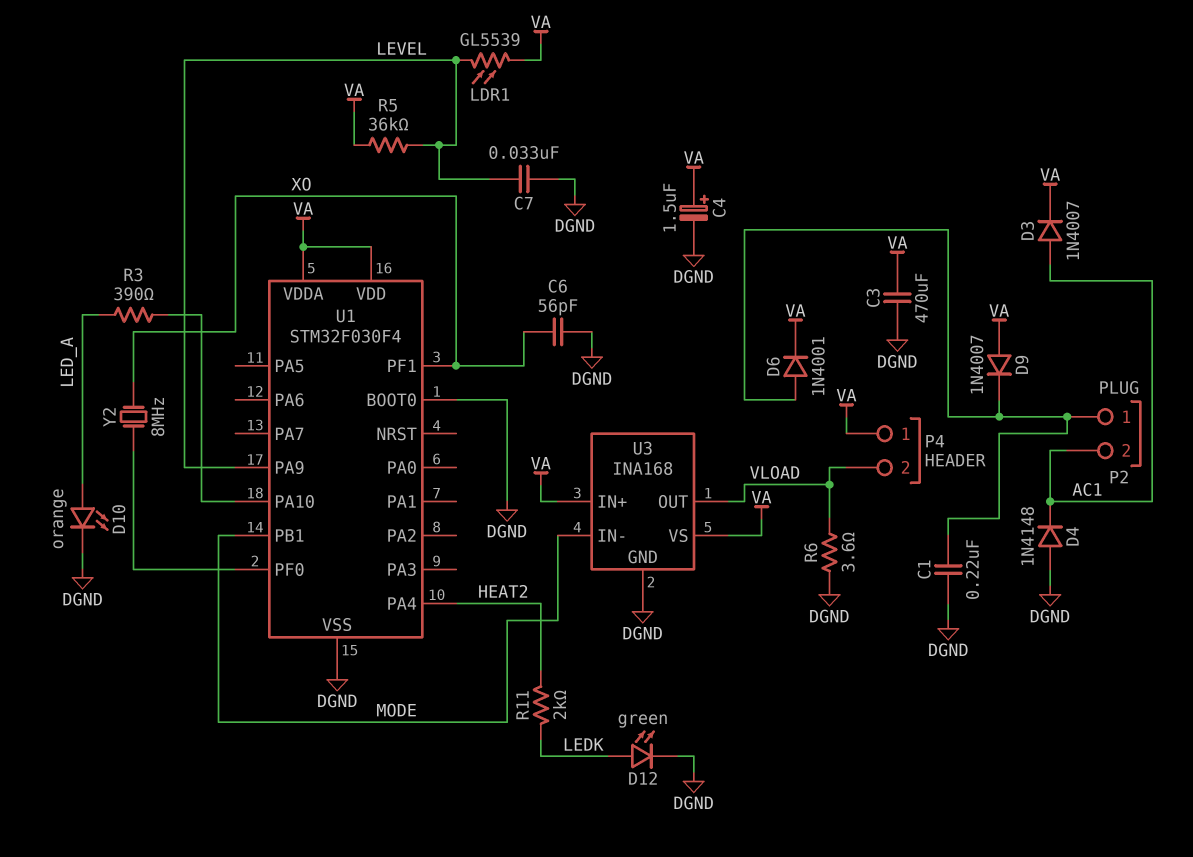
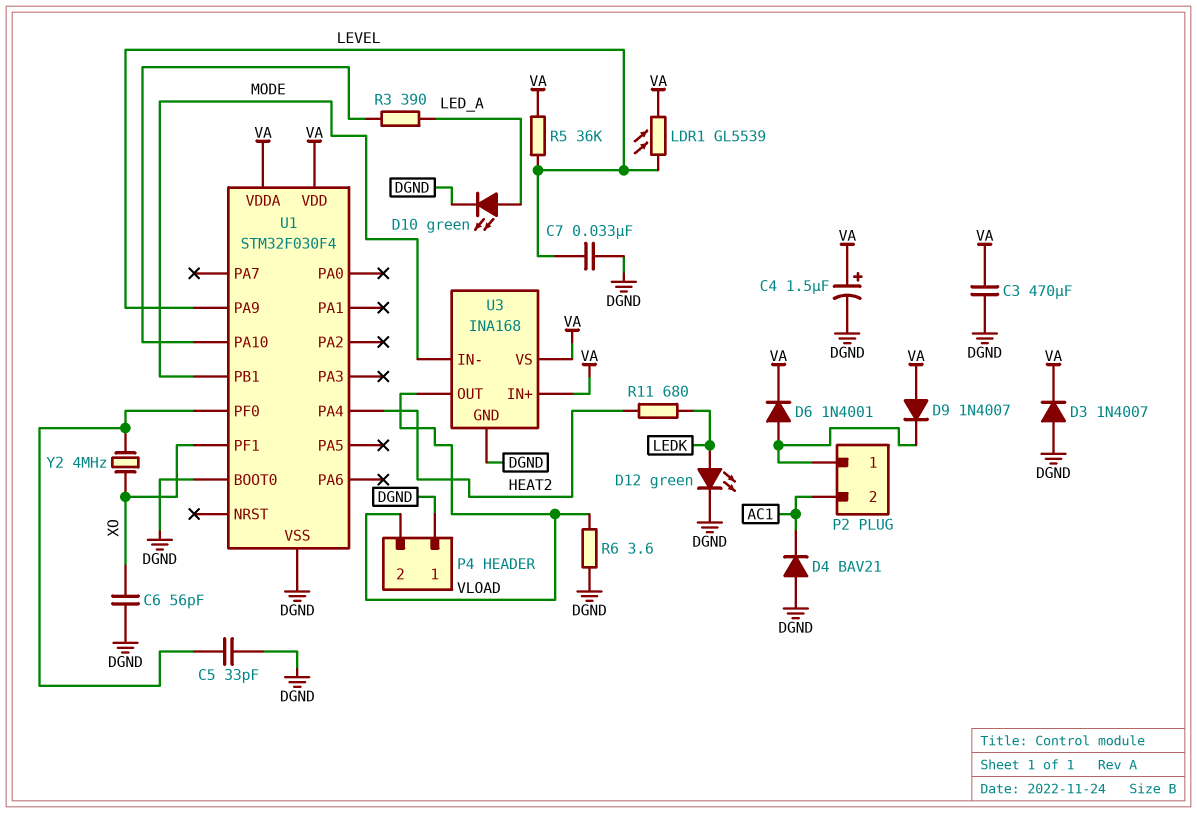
C1: 220nF (DGND, P2/1) -> none
C5: none -> 33pF (DGND, U1/PF0)
D3: diode 1N4007 (A AC1, K VA) -> diode 1N4007 (A DGND, K VA)
D4: diode 1N4148 (A DGND, K AC1) -> diode BAV21 (A DGND, K AC1)
D10: LED orange (A LED_A, K DGND) -> LED green (A LED_A, K DGND)
P4 pin 1: VA -> DGND
R11: 2k (HEAT2, LEDK) -> 680 (HEAT2, LEDK)
Y2: 8MHz (U1/PF0, XO) -> 4MHz (U1/PF0, XO)

